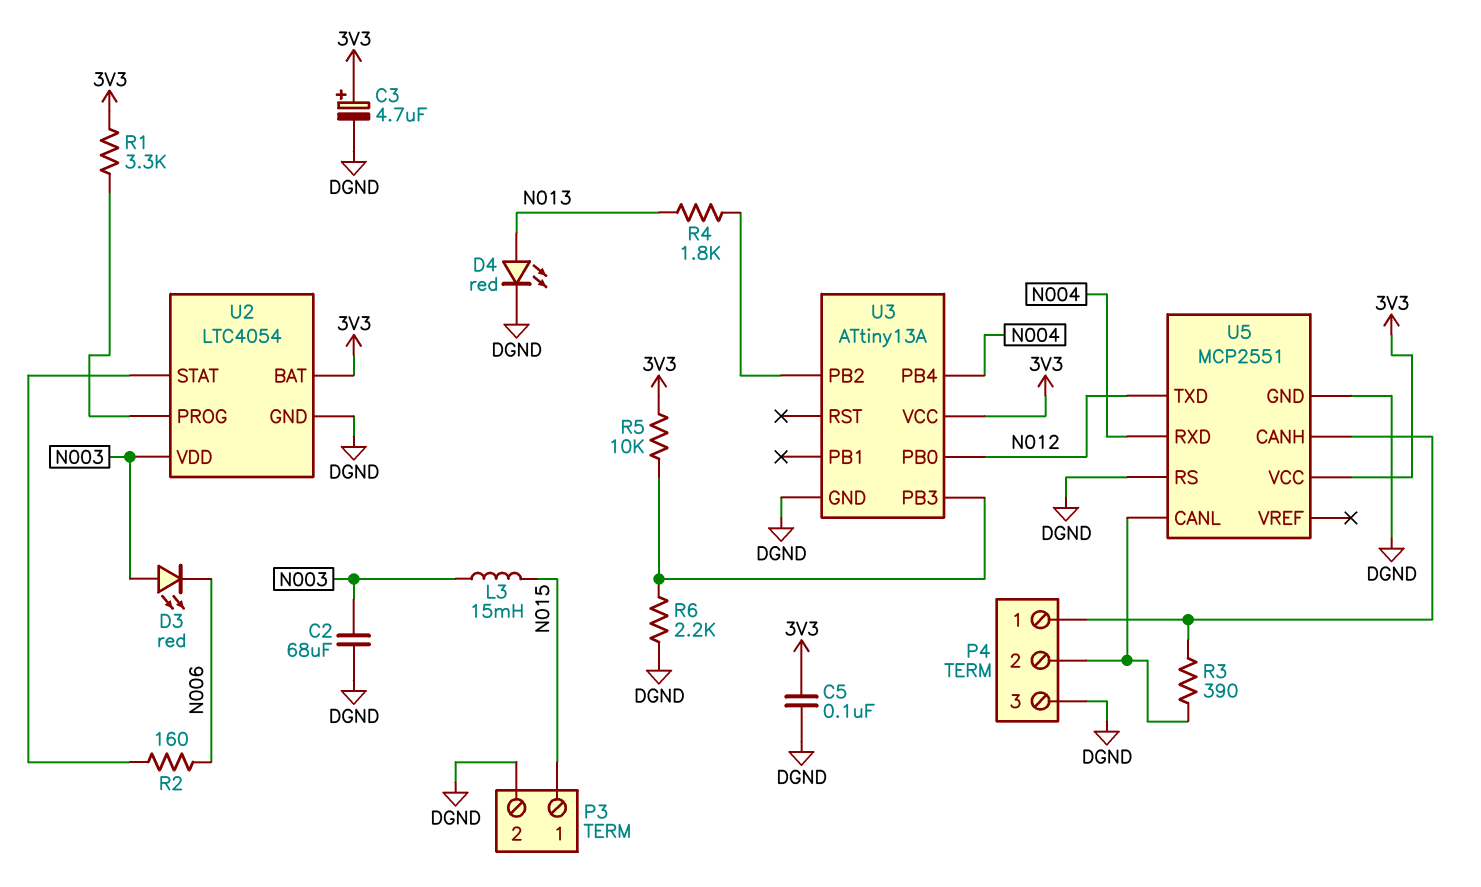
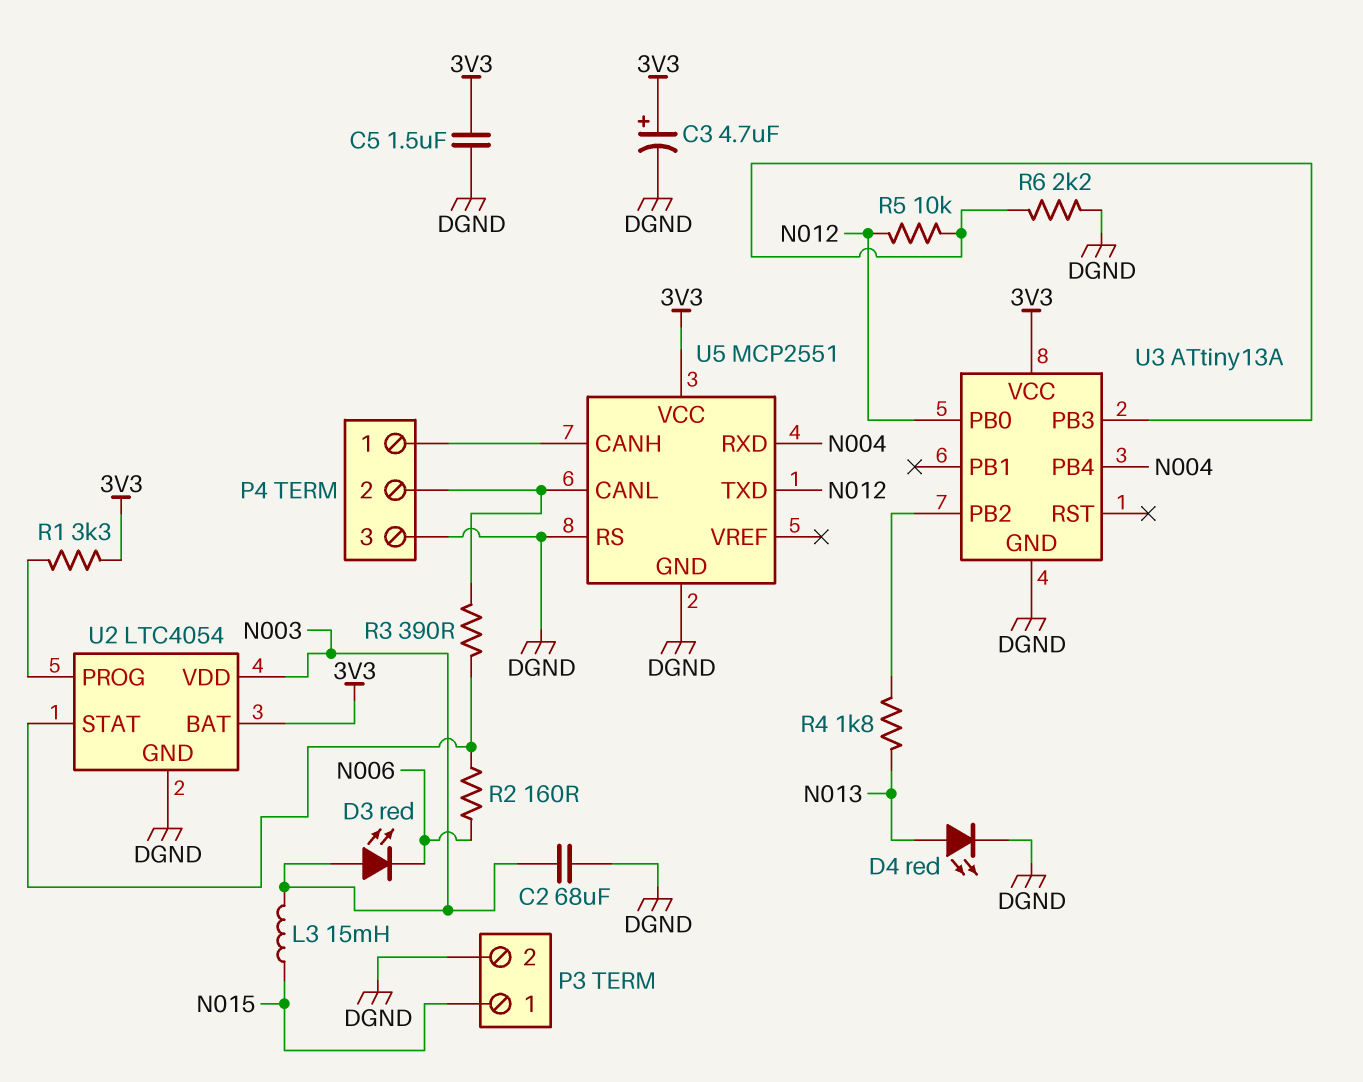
C5: 100nF (3V3, DGND) -> 1.5uF (3V3, DGND)
R3: 390 (P4/1, P4/2) -> 390 (P4/2, U2/STAT)
R5: 10k (3V3, U3/PB3) -> 10k (N012, U3/PB3)

